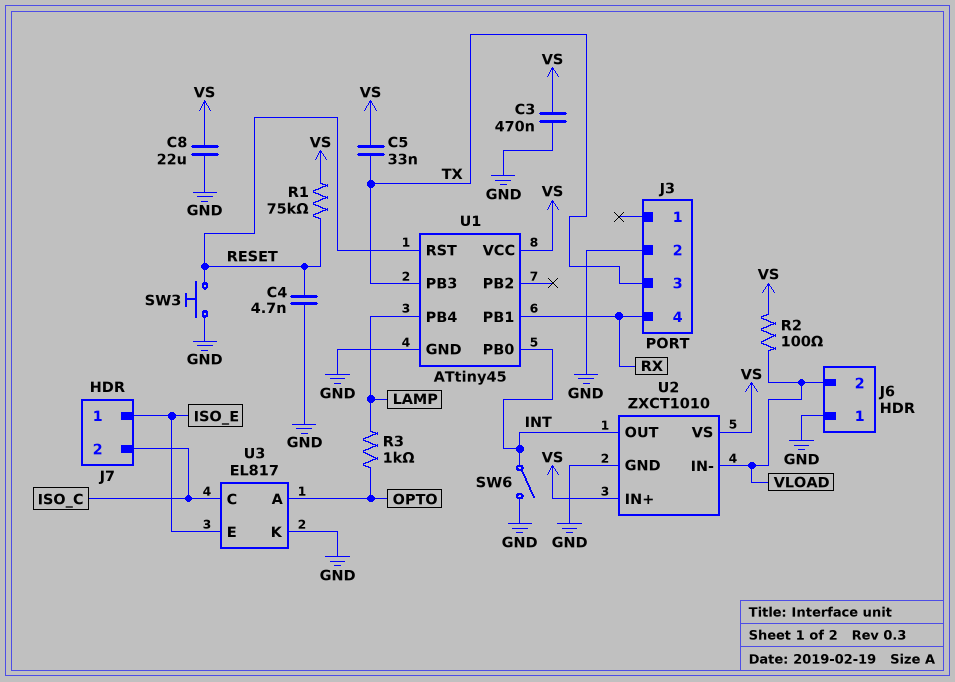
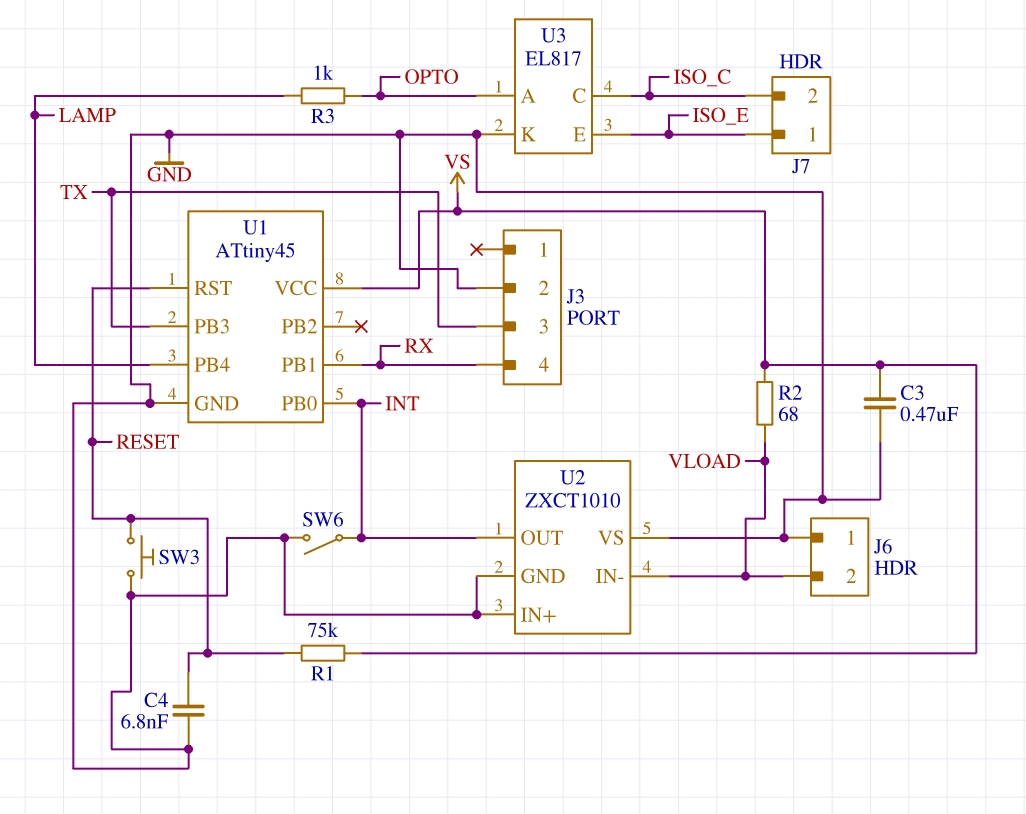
C4: 4.7nF (GND, RESET) -> 6.8nF (GND, RESET)
C5: 33nF (TX, VS) -> none
C8: 22uF (GND, VS) -> none
R2: 100 (VLOAD, VS) -> 68 (VLOAD, VS)
U2 pin IN+: VS -> GND
U2 pin VS: VS -> GND

